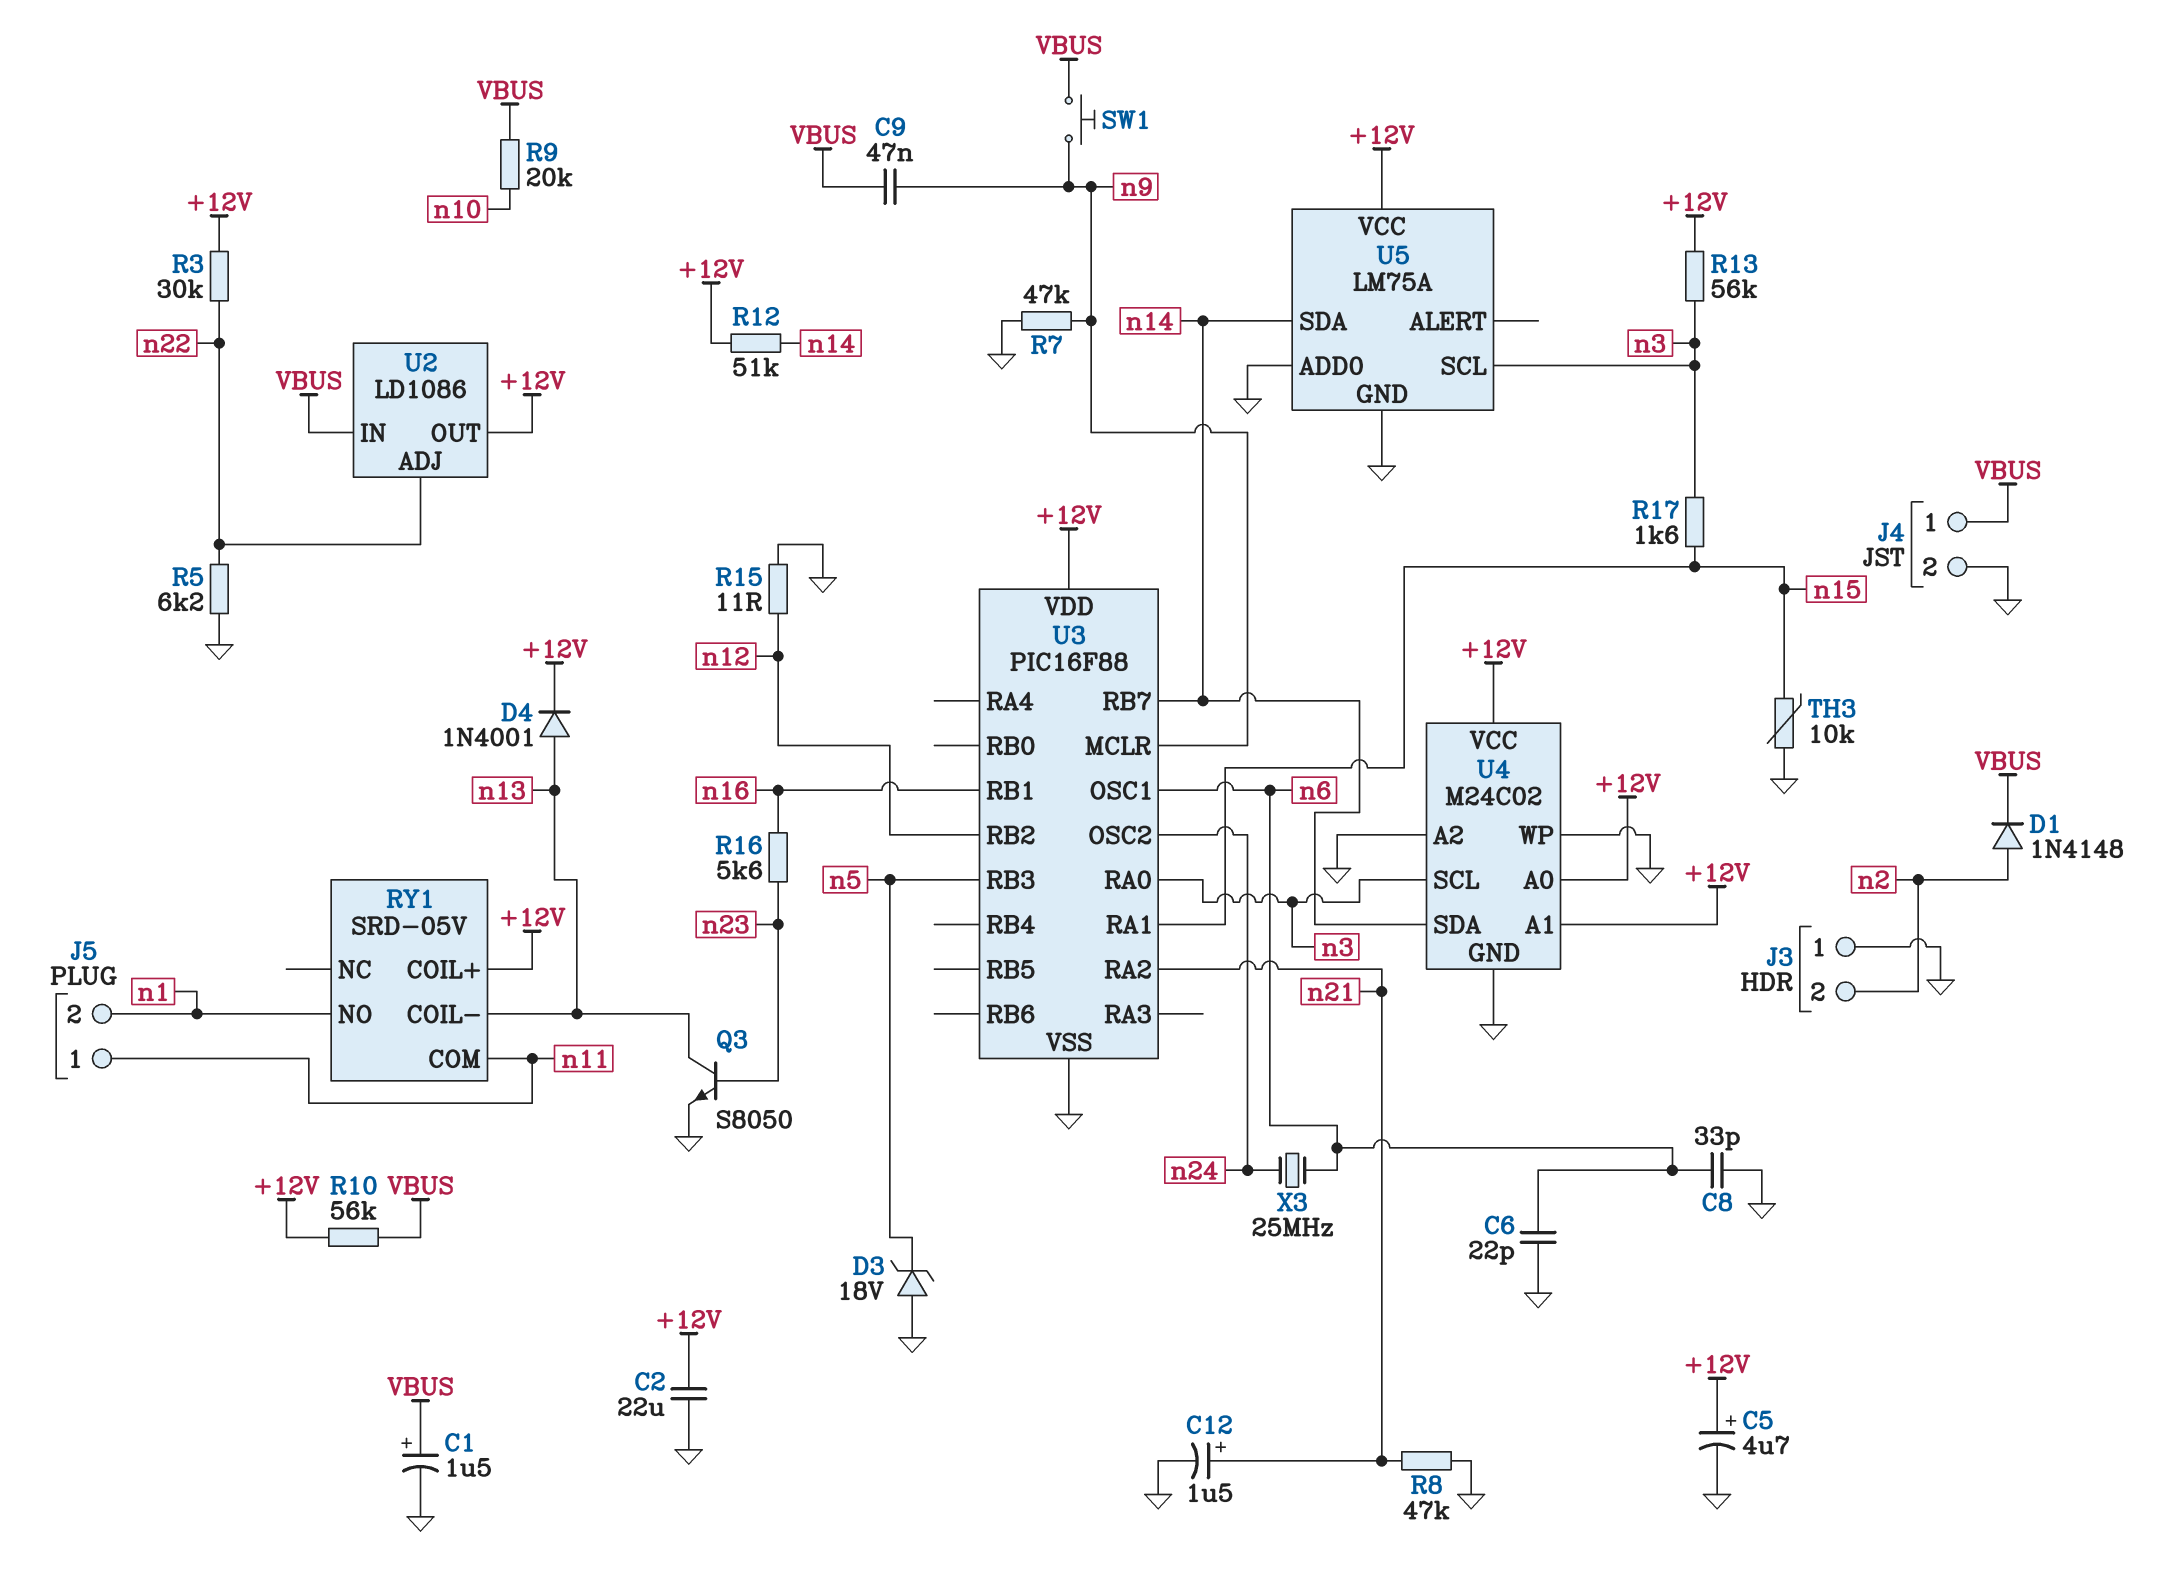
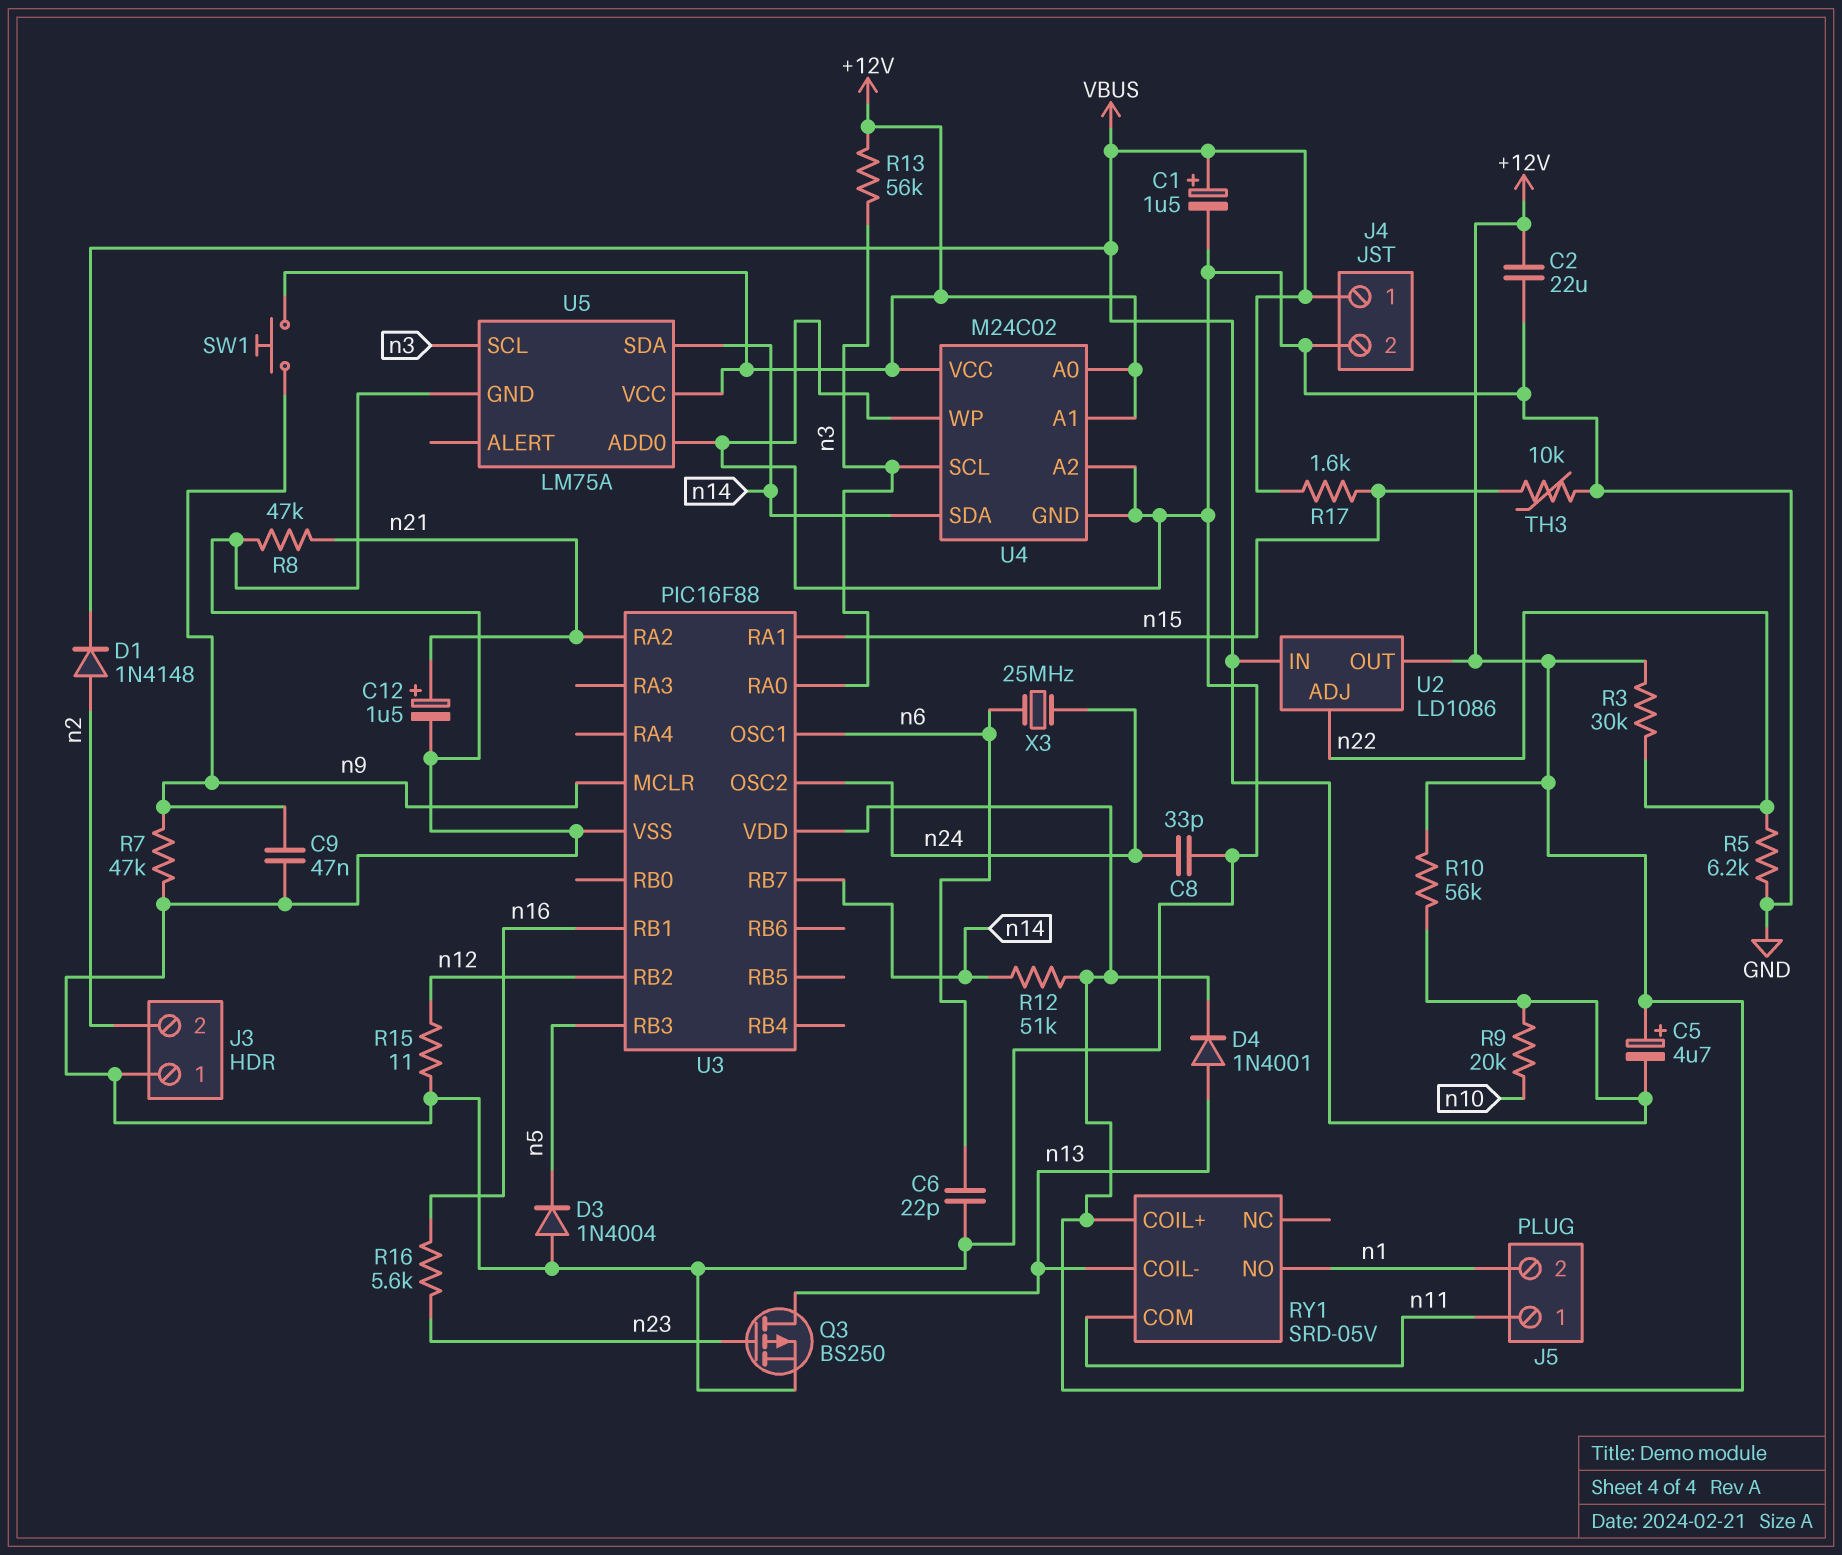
C5: 4.7uF (plus +12V, minus GND) -> 4.7uF (plus +12V, minus VBUS)
C8: 33pF (GND, n6) -> 33pF (GND, n24)
C9: 47nF (VBUS, n9) -> 47nF (GND, n9)
D3: zener 18V (A GND, K n5) -> diode 1N4004 (A GND, K n5)
Q3: NPN S8050 (B n23, C n13, E GND) -> PMOS BS250 (G n23, D n13, S GND)
R17: 1.6k (n3, n15) -> 1.6k (VBUS, n15)
SW1: button (VBUS, n9) -> button (+12V, n9)

